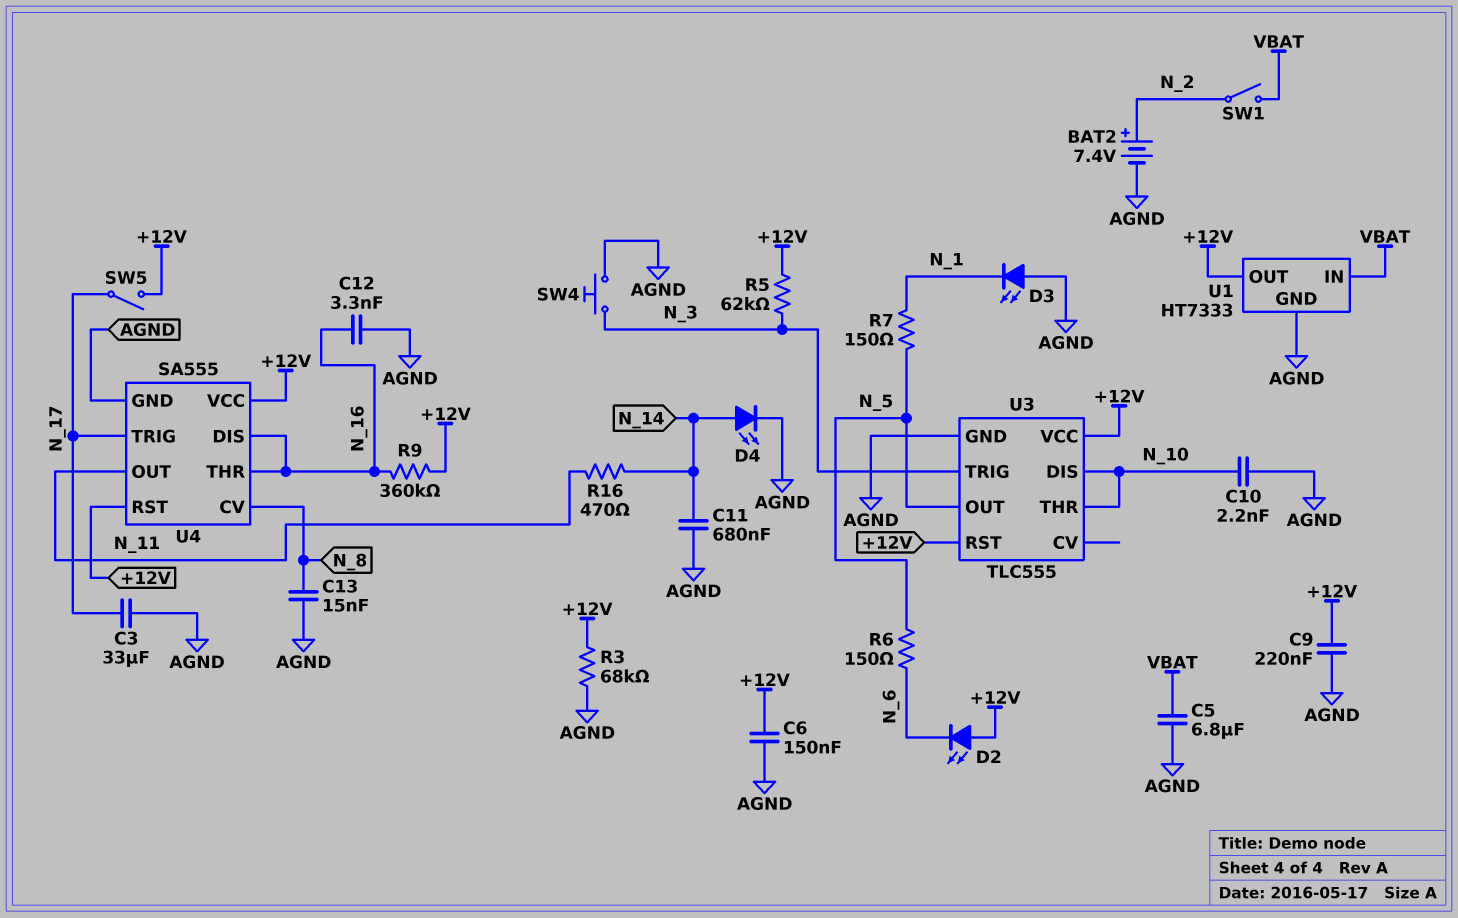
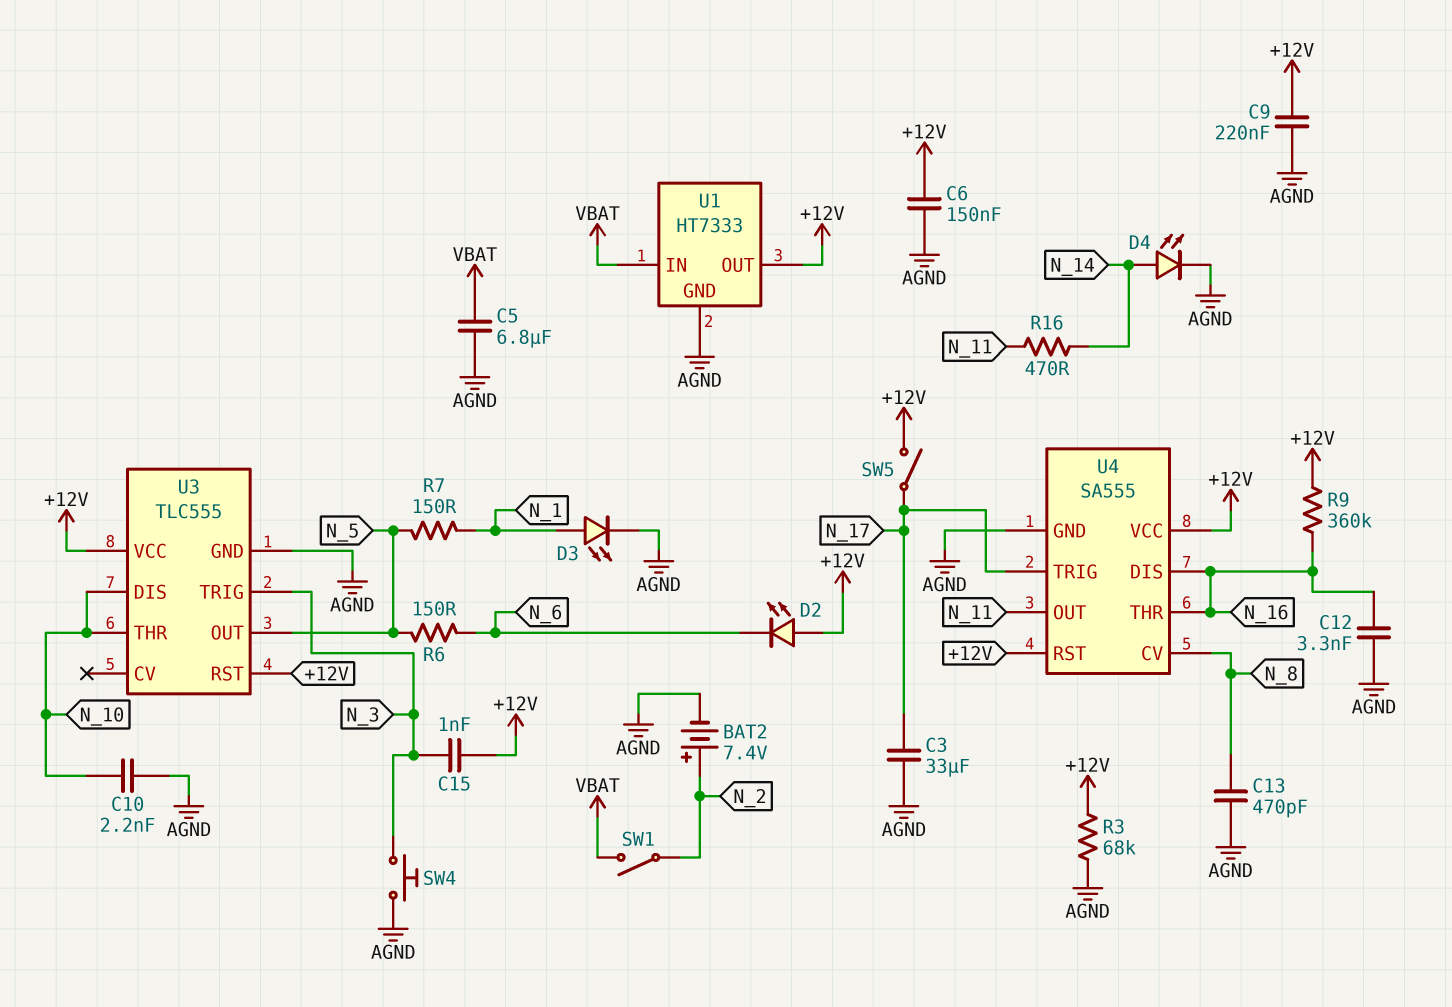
C11: 680nF (AGND, N_14) -> none
C13: 15nF (AGND, N_8) -> 470pF (AGND, N_8)
C15: none -> 1nF (+12V, N_3)
D3: LED (A AGND, K N_1) -> LED (A N_1, K AGND)
R5: 62k (+12V, N_3) -> none

